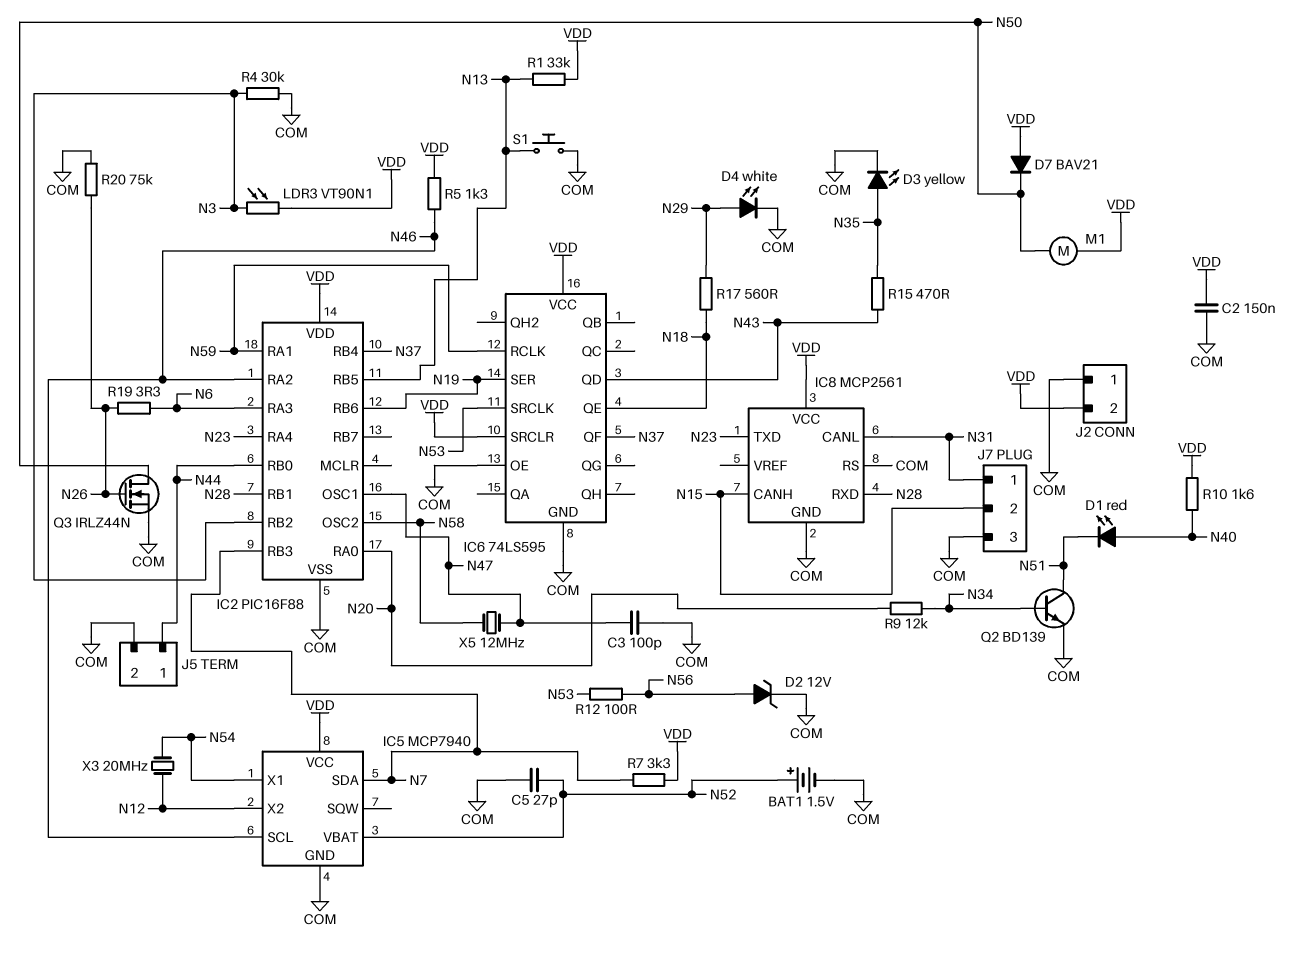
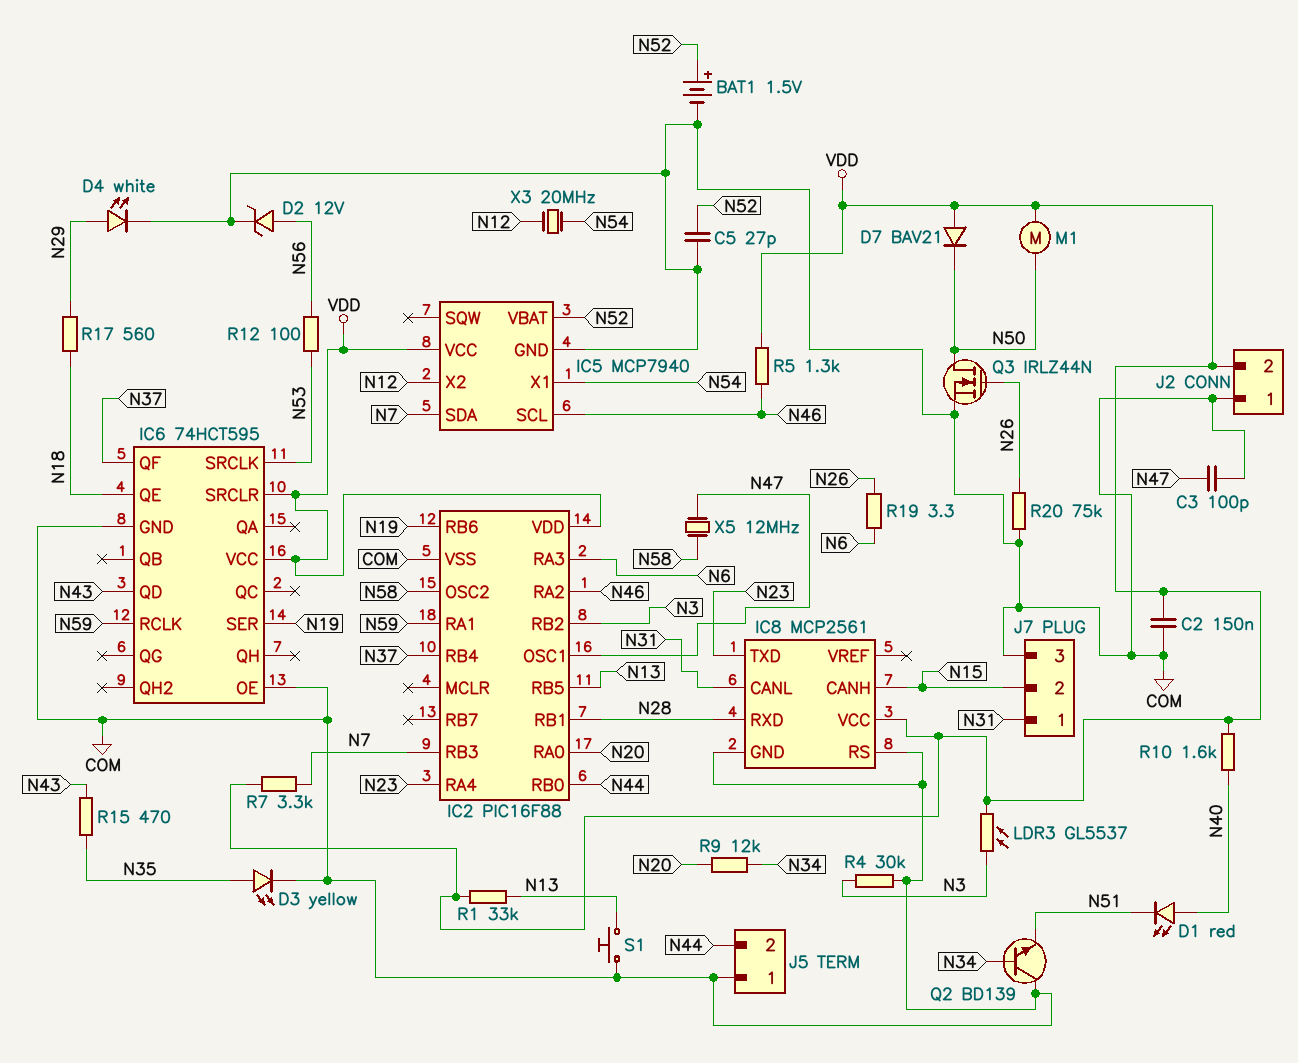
IC6: 74LS595 -> 74HCT595
J5 pin 1: N44 -> COM
J5 pin 2: COM -> N44
LDR3: VT90N1 (N3, VDD) -> GL5537 (N3, VDD)
Q2: NPN BD139 (B N34, C N51, E COM) -> NPN BD139 (B N34, C COM, E N51)

